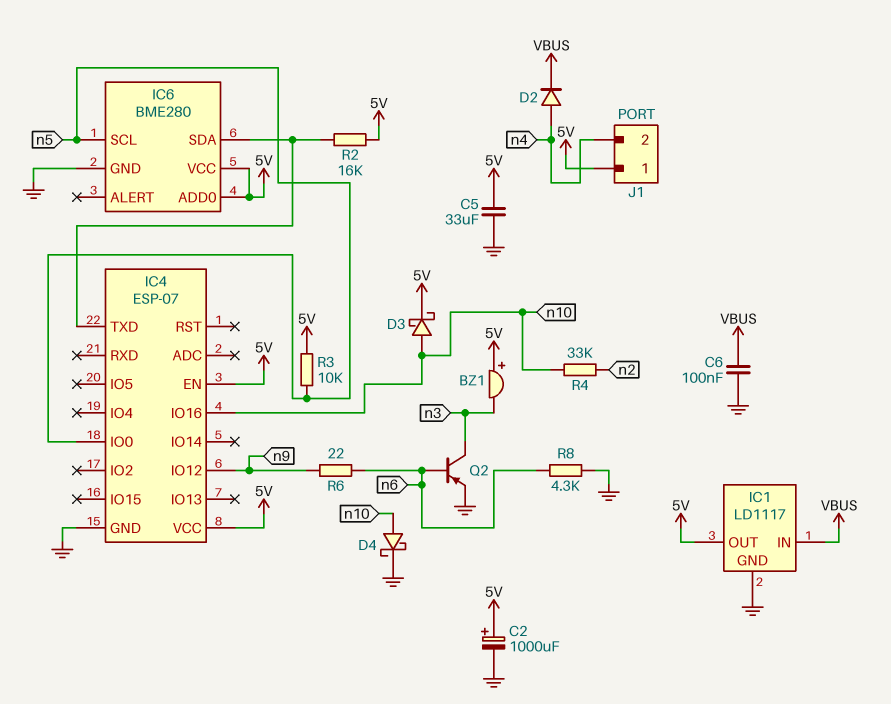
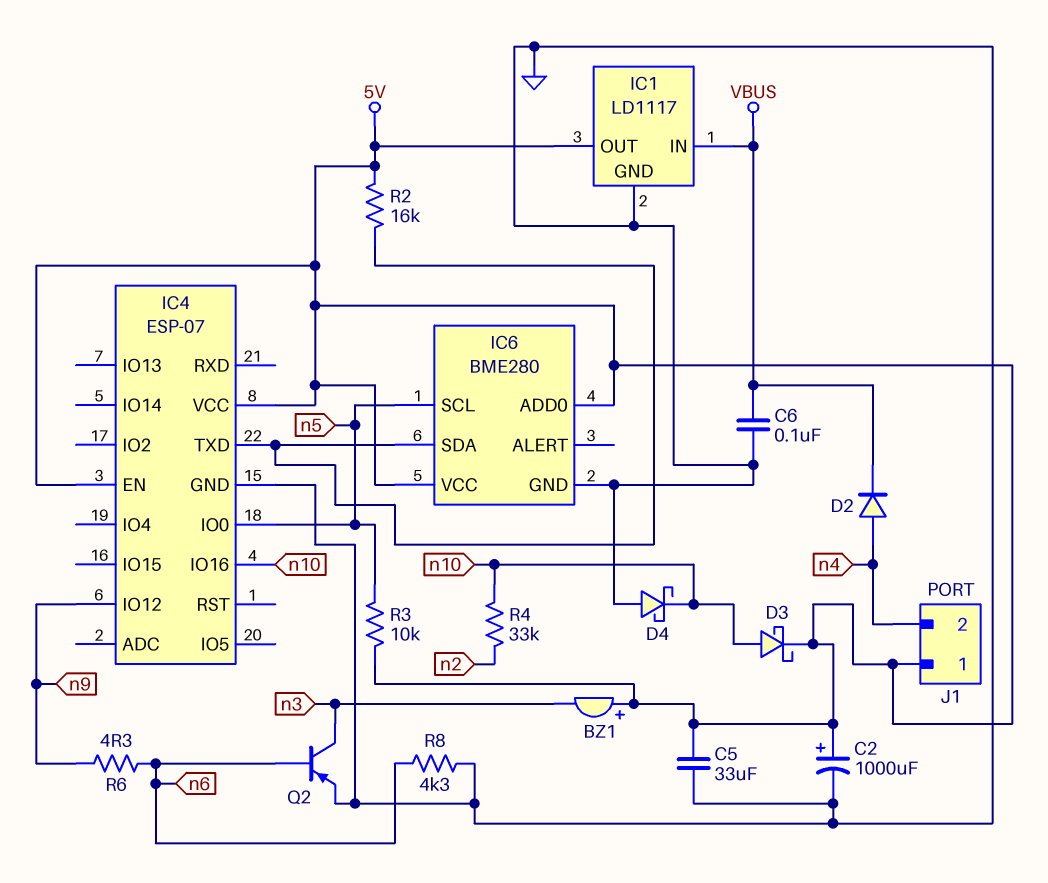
D4: schottky (A n10, K GND) -> schottky (A GND, K n10)
R6: 22 (n6, n9) -> 4.3 (n6, n9)

